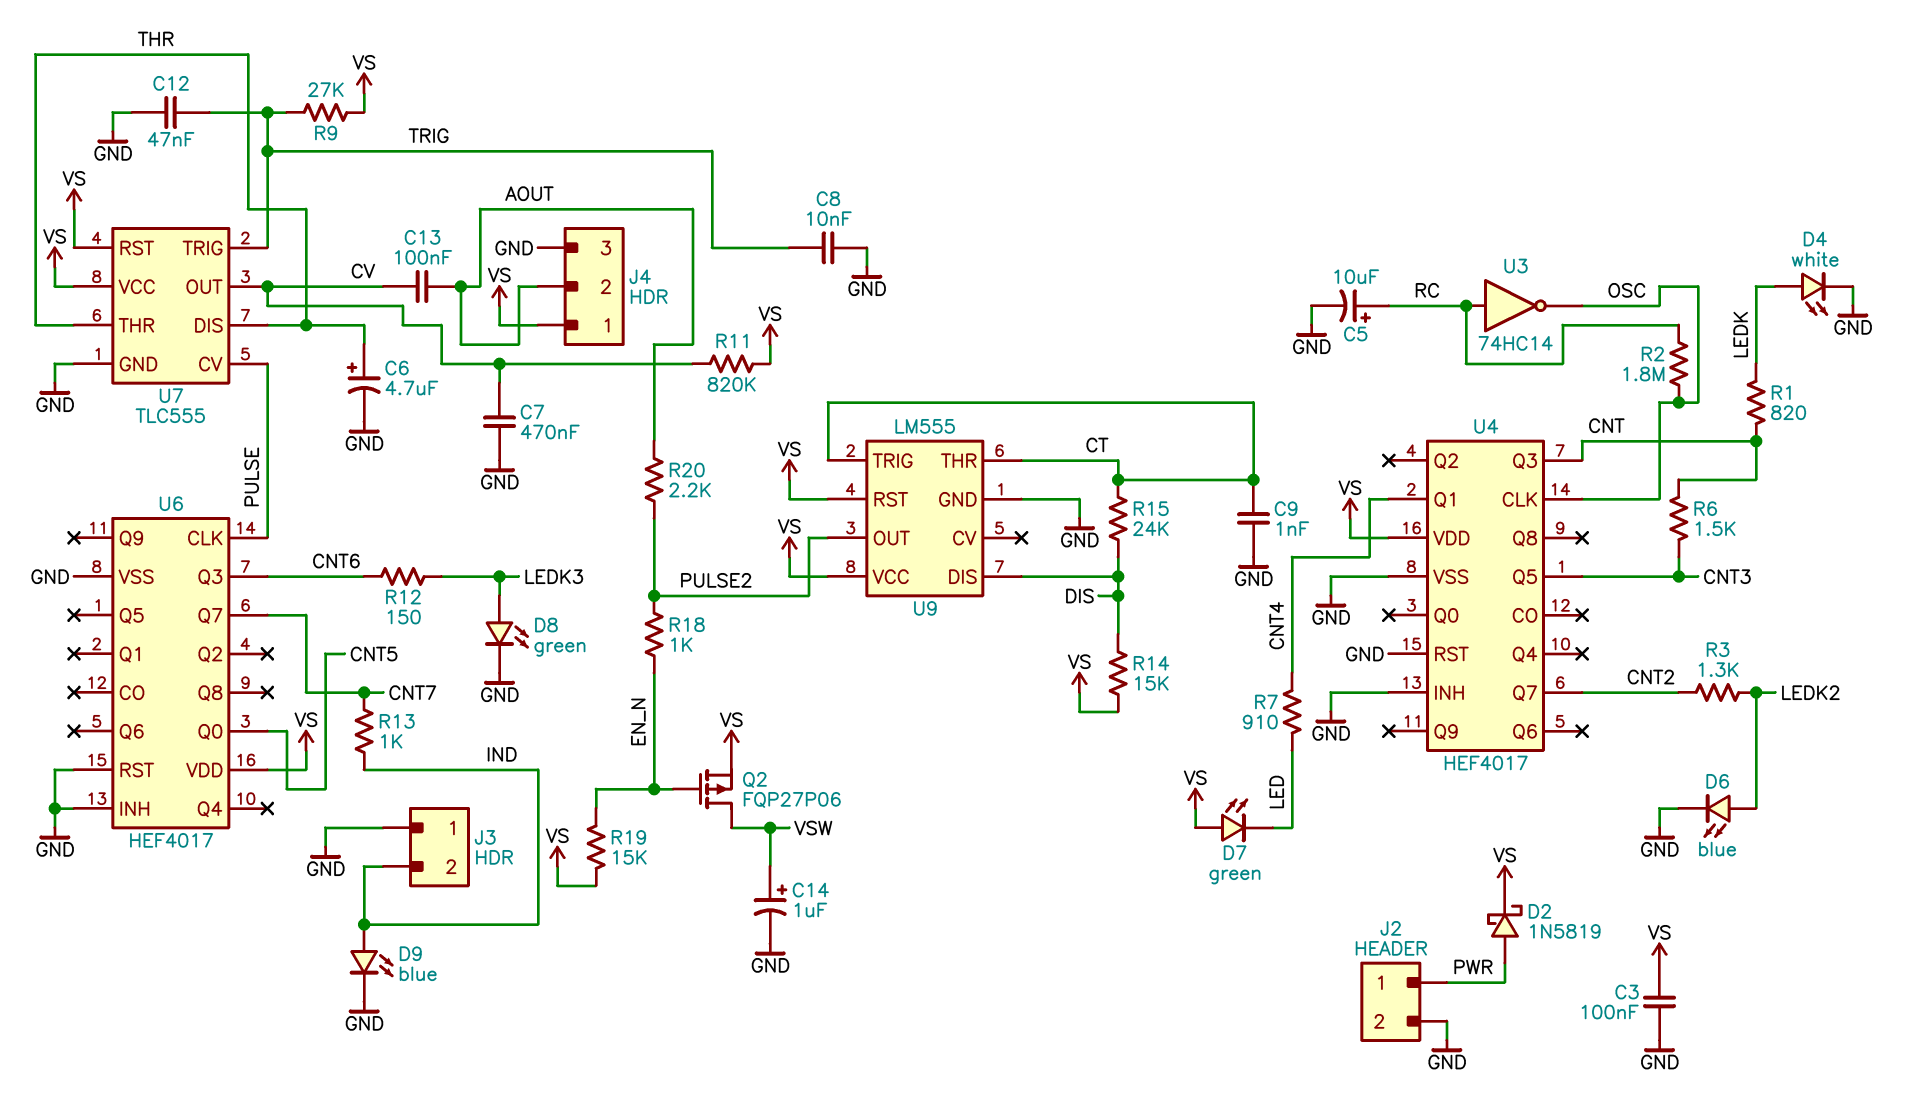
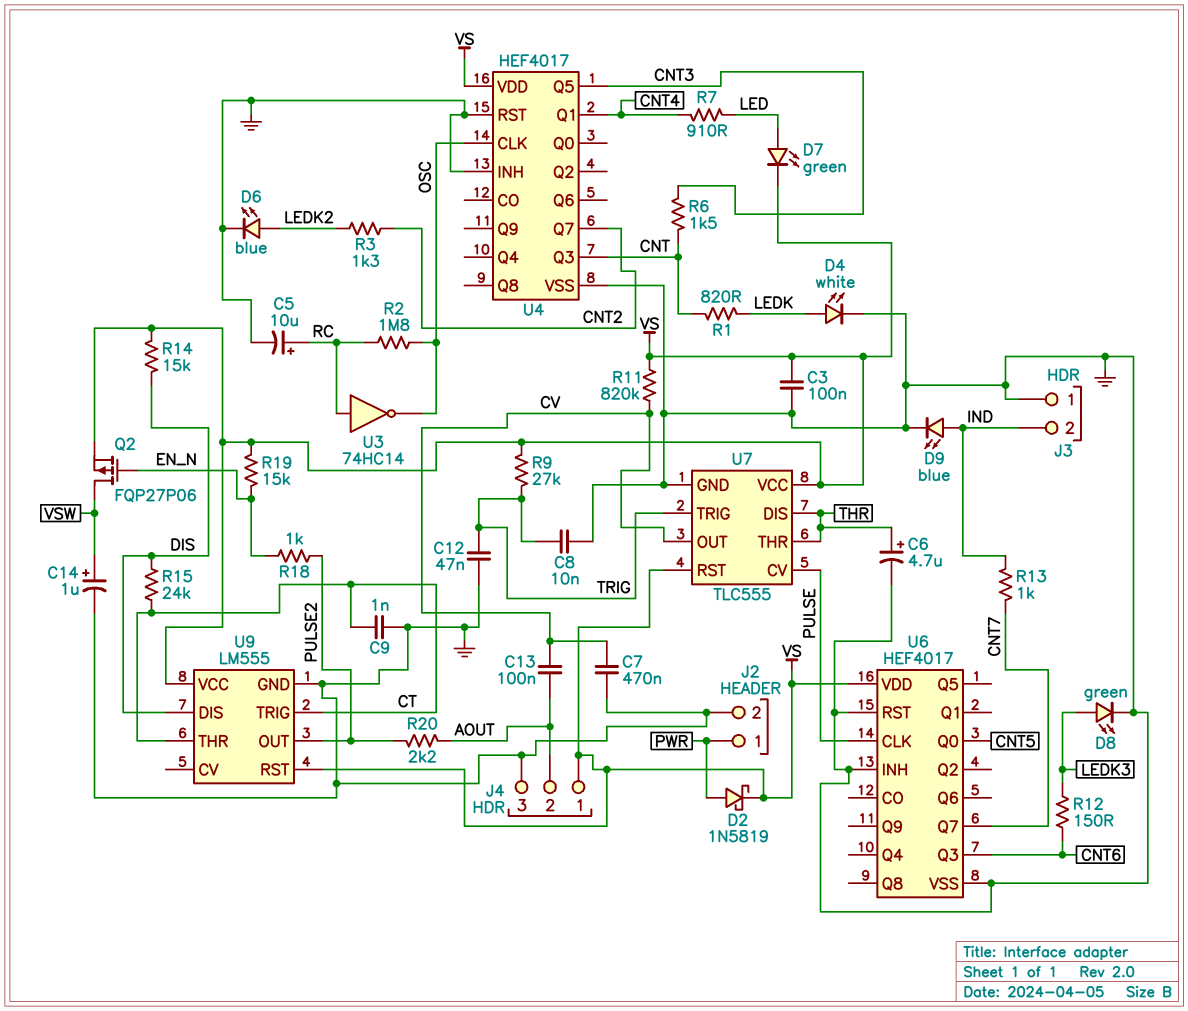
D7: LED green (A VS, K LED) -> LED green (A LED, K VS)

